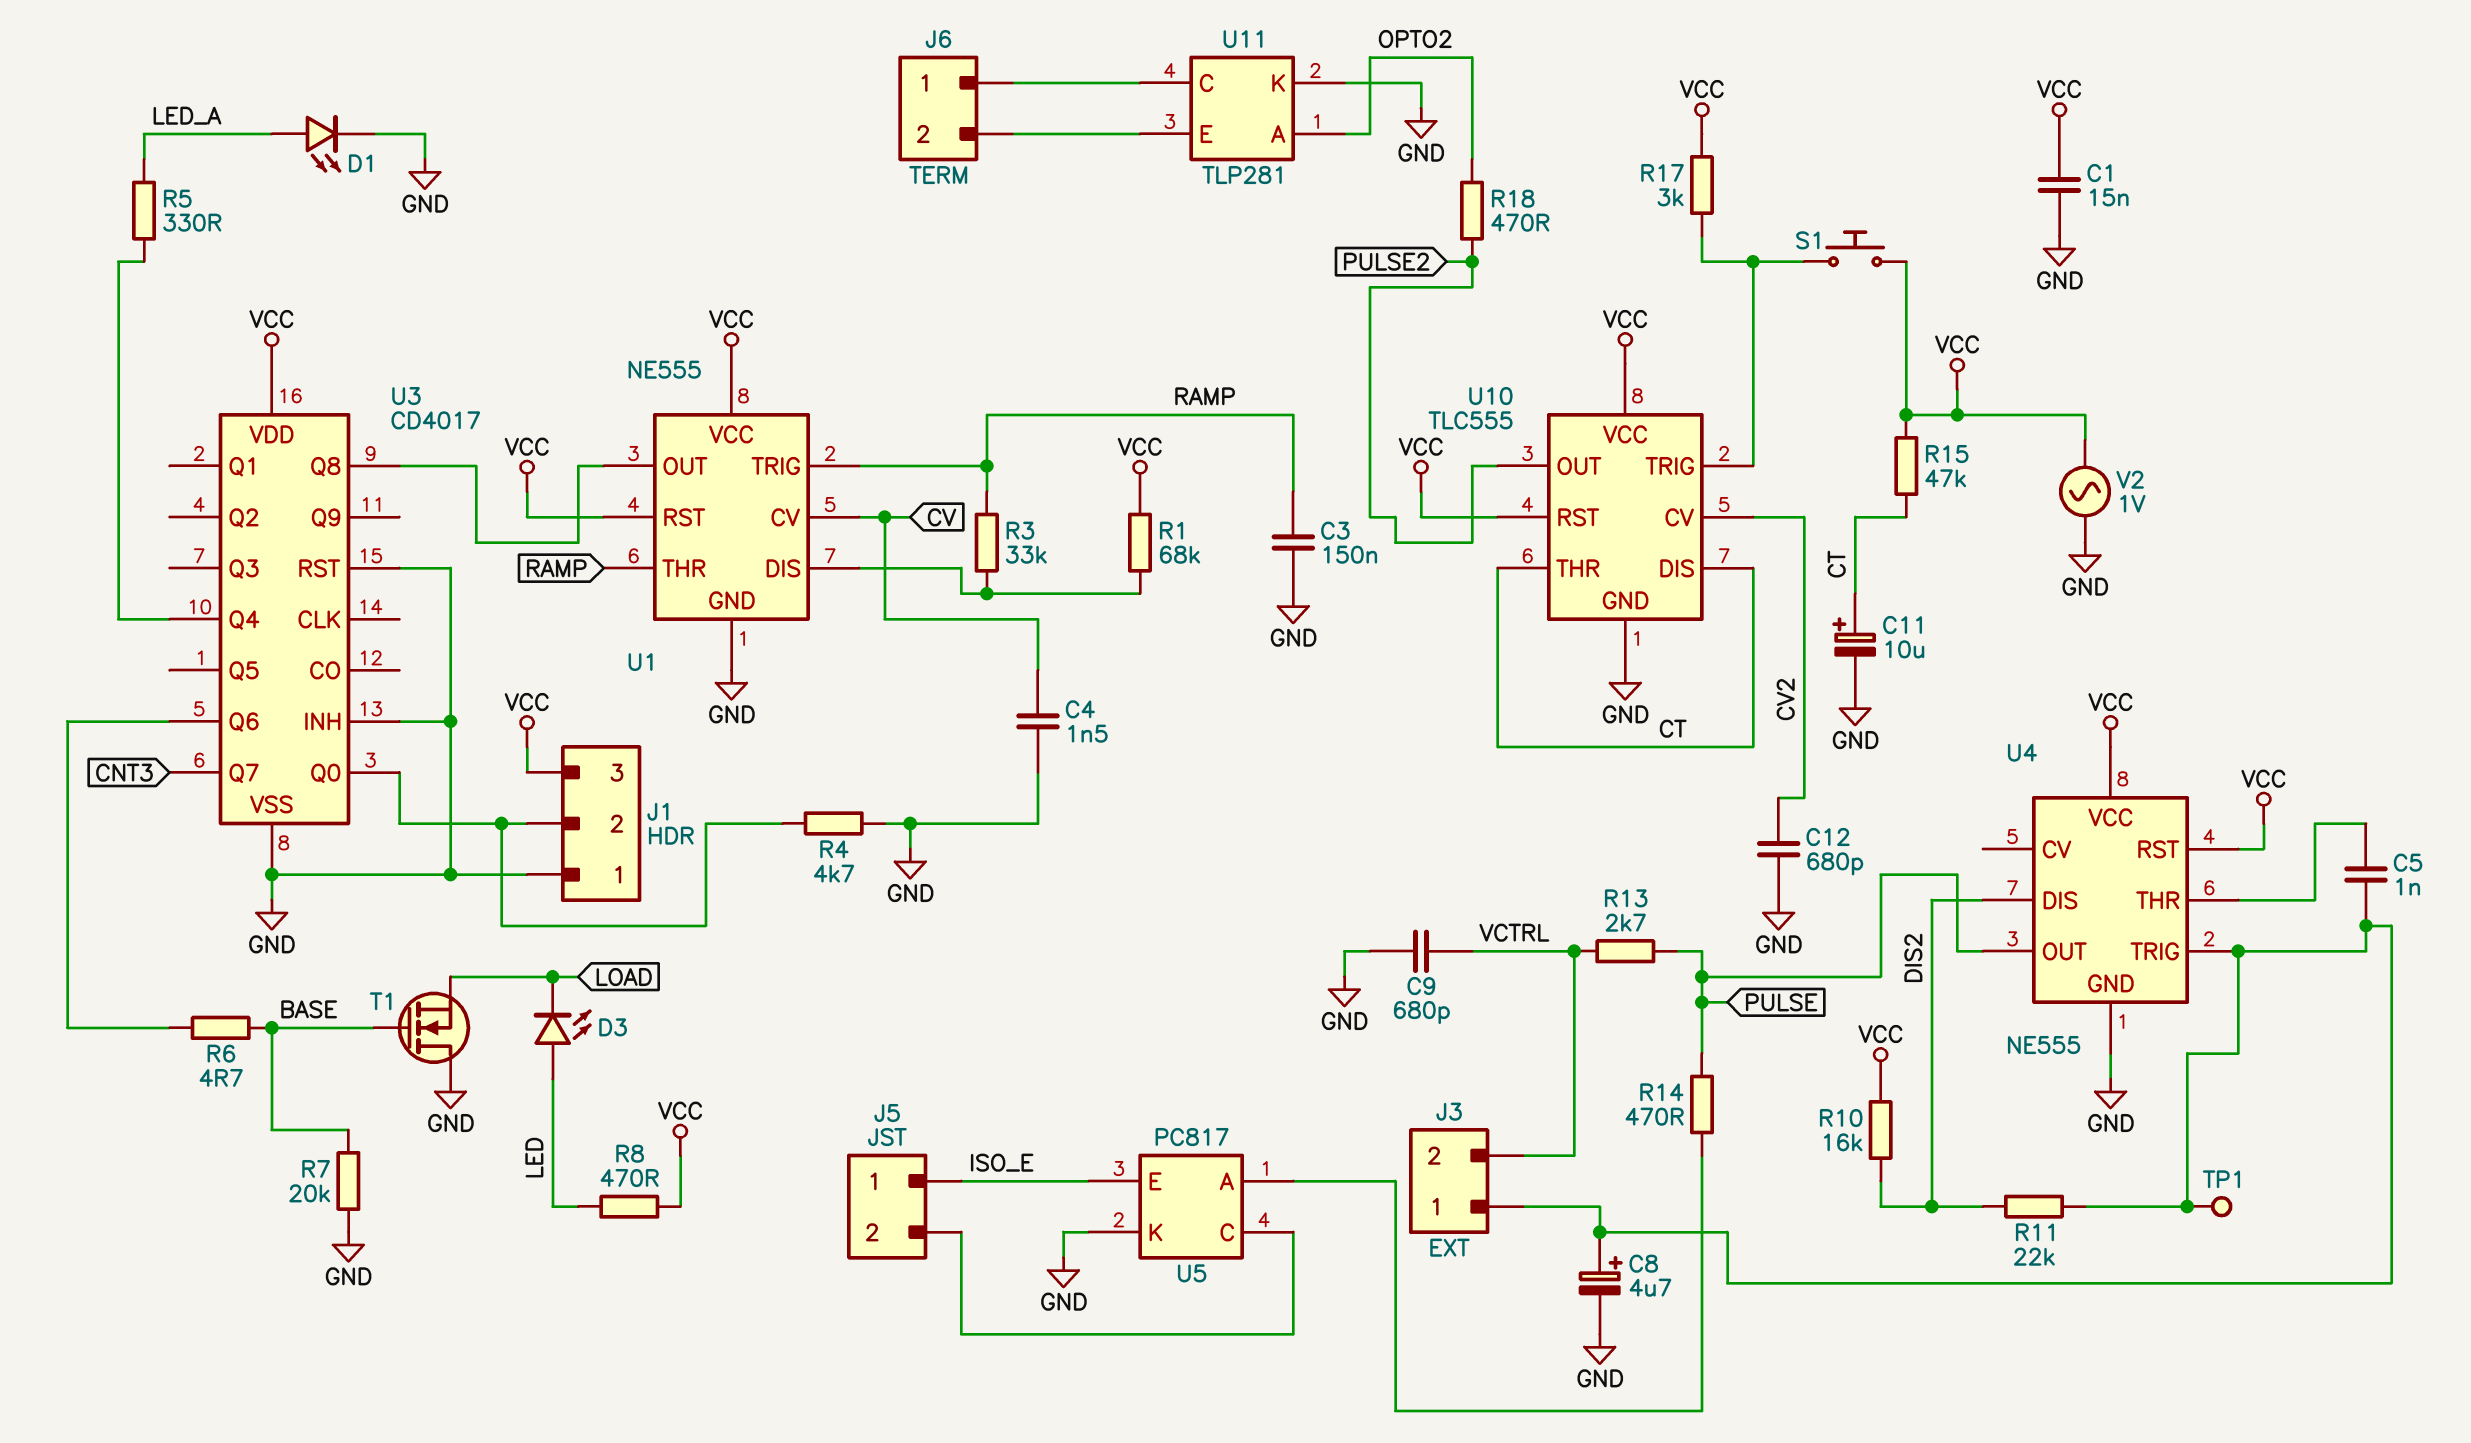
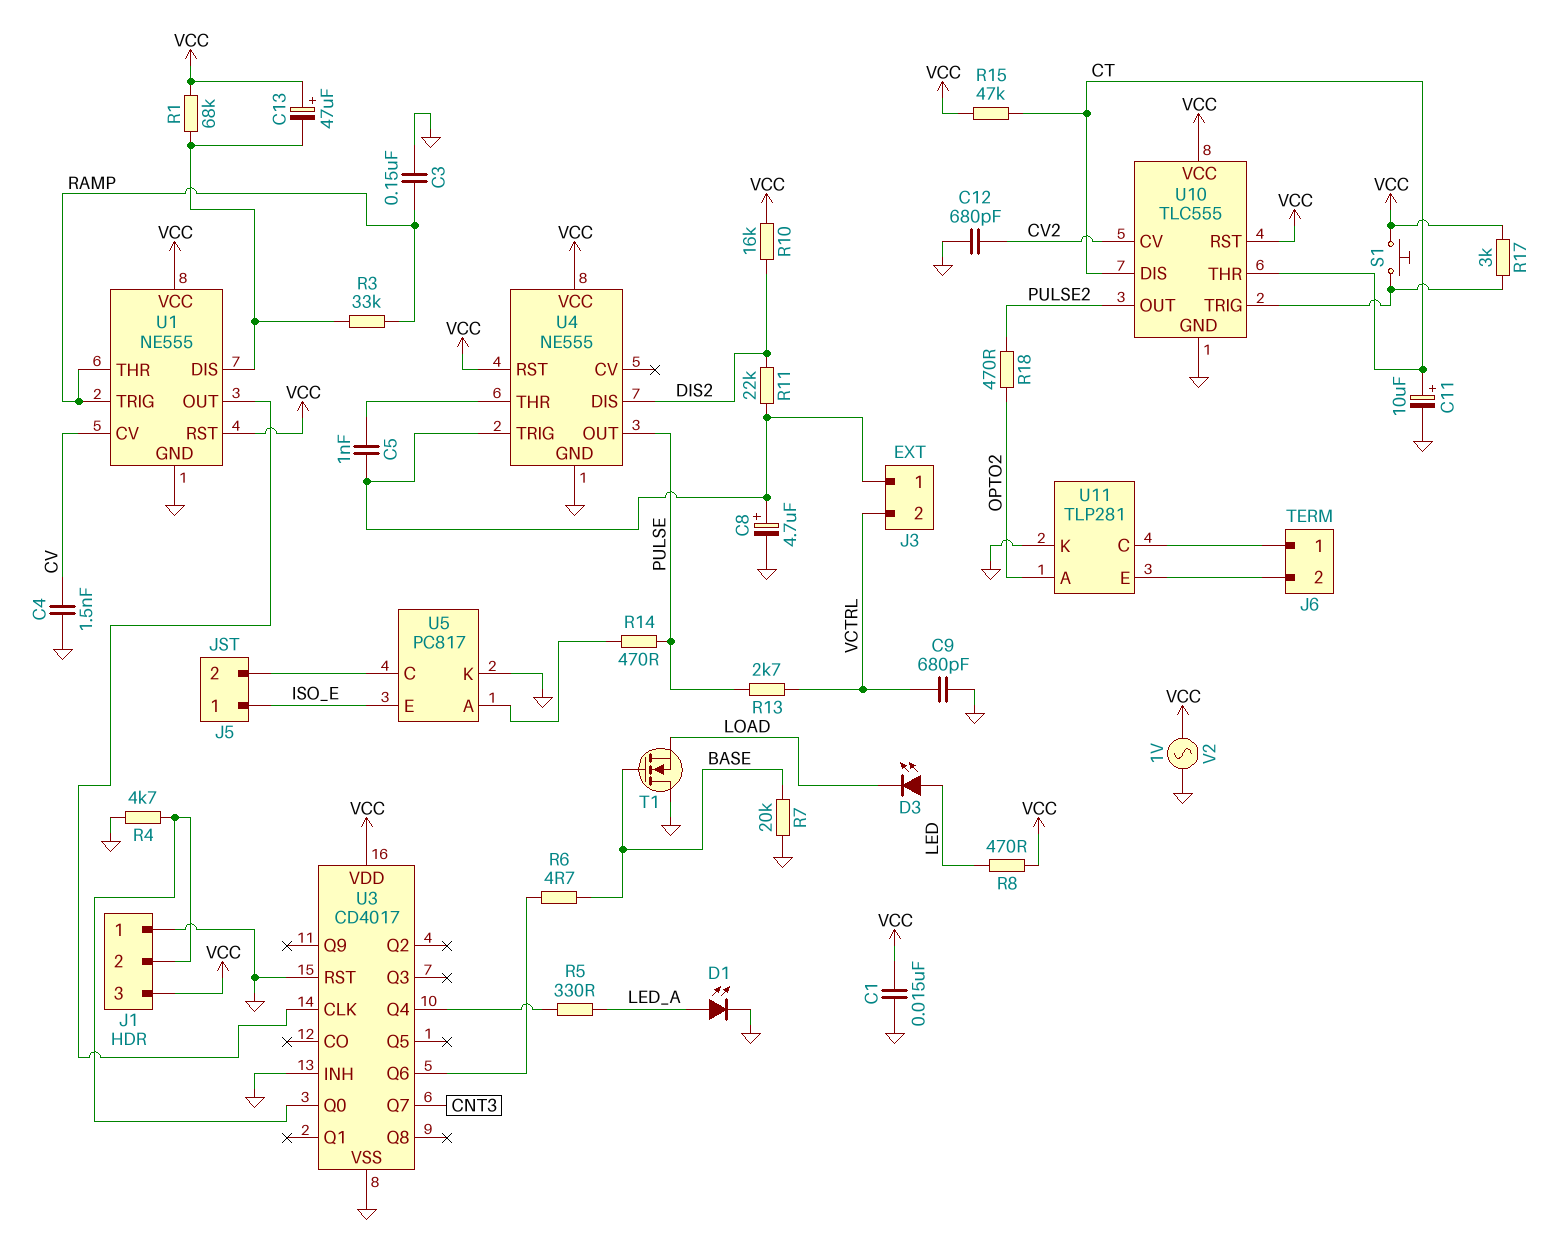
C13: none -> 47uF (plus VCC, minus U1/DIS)
TP1: test point (J3/1) -> none
U3 pin CLK: none -> U1/OUT
U3 pin Q8: U1/OUT -> none

